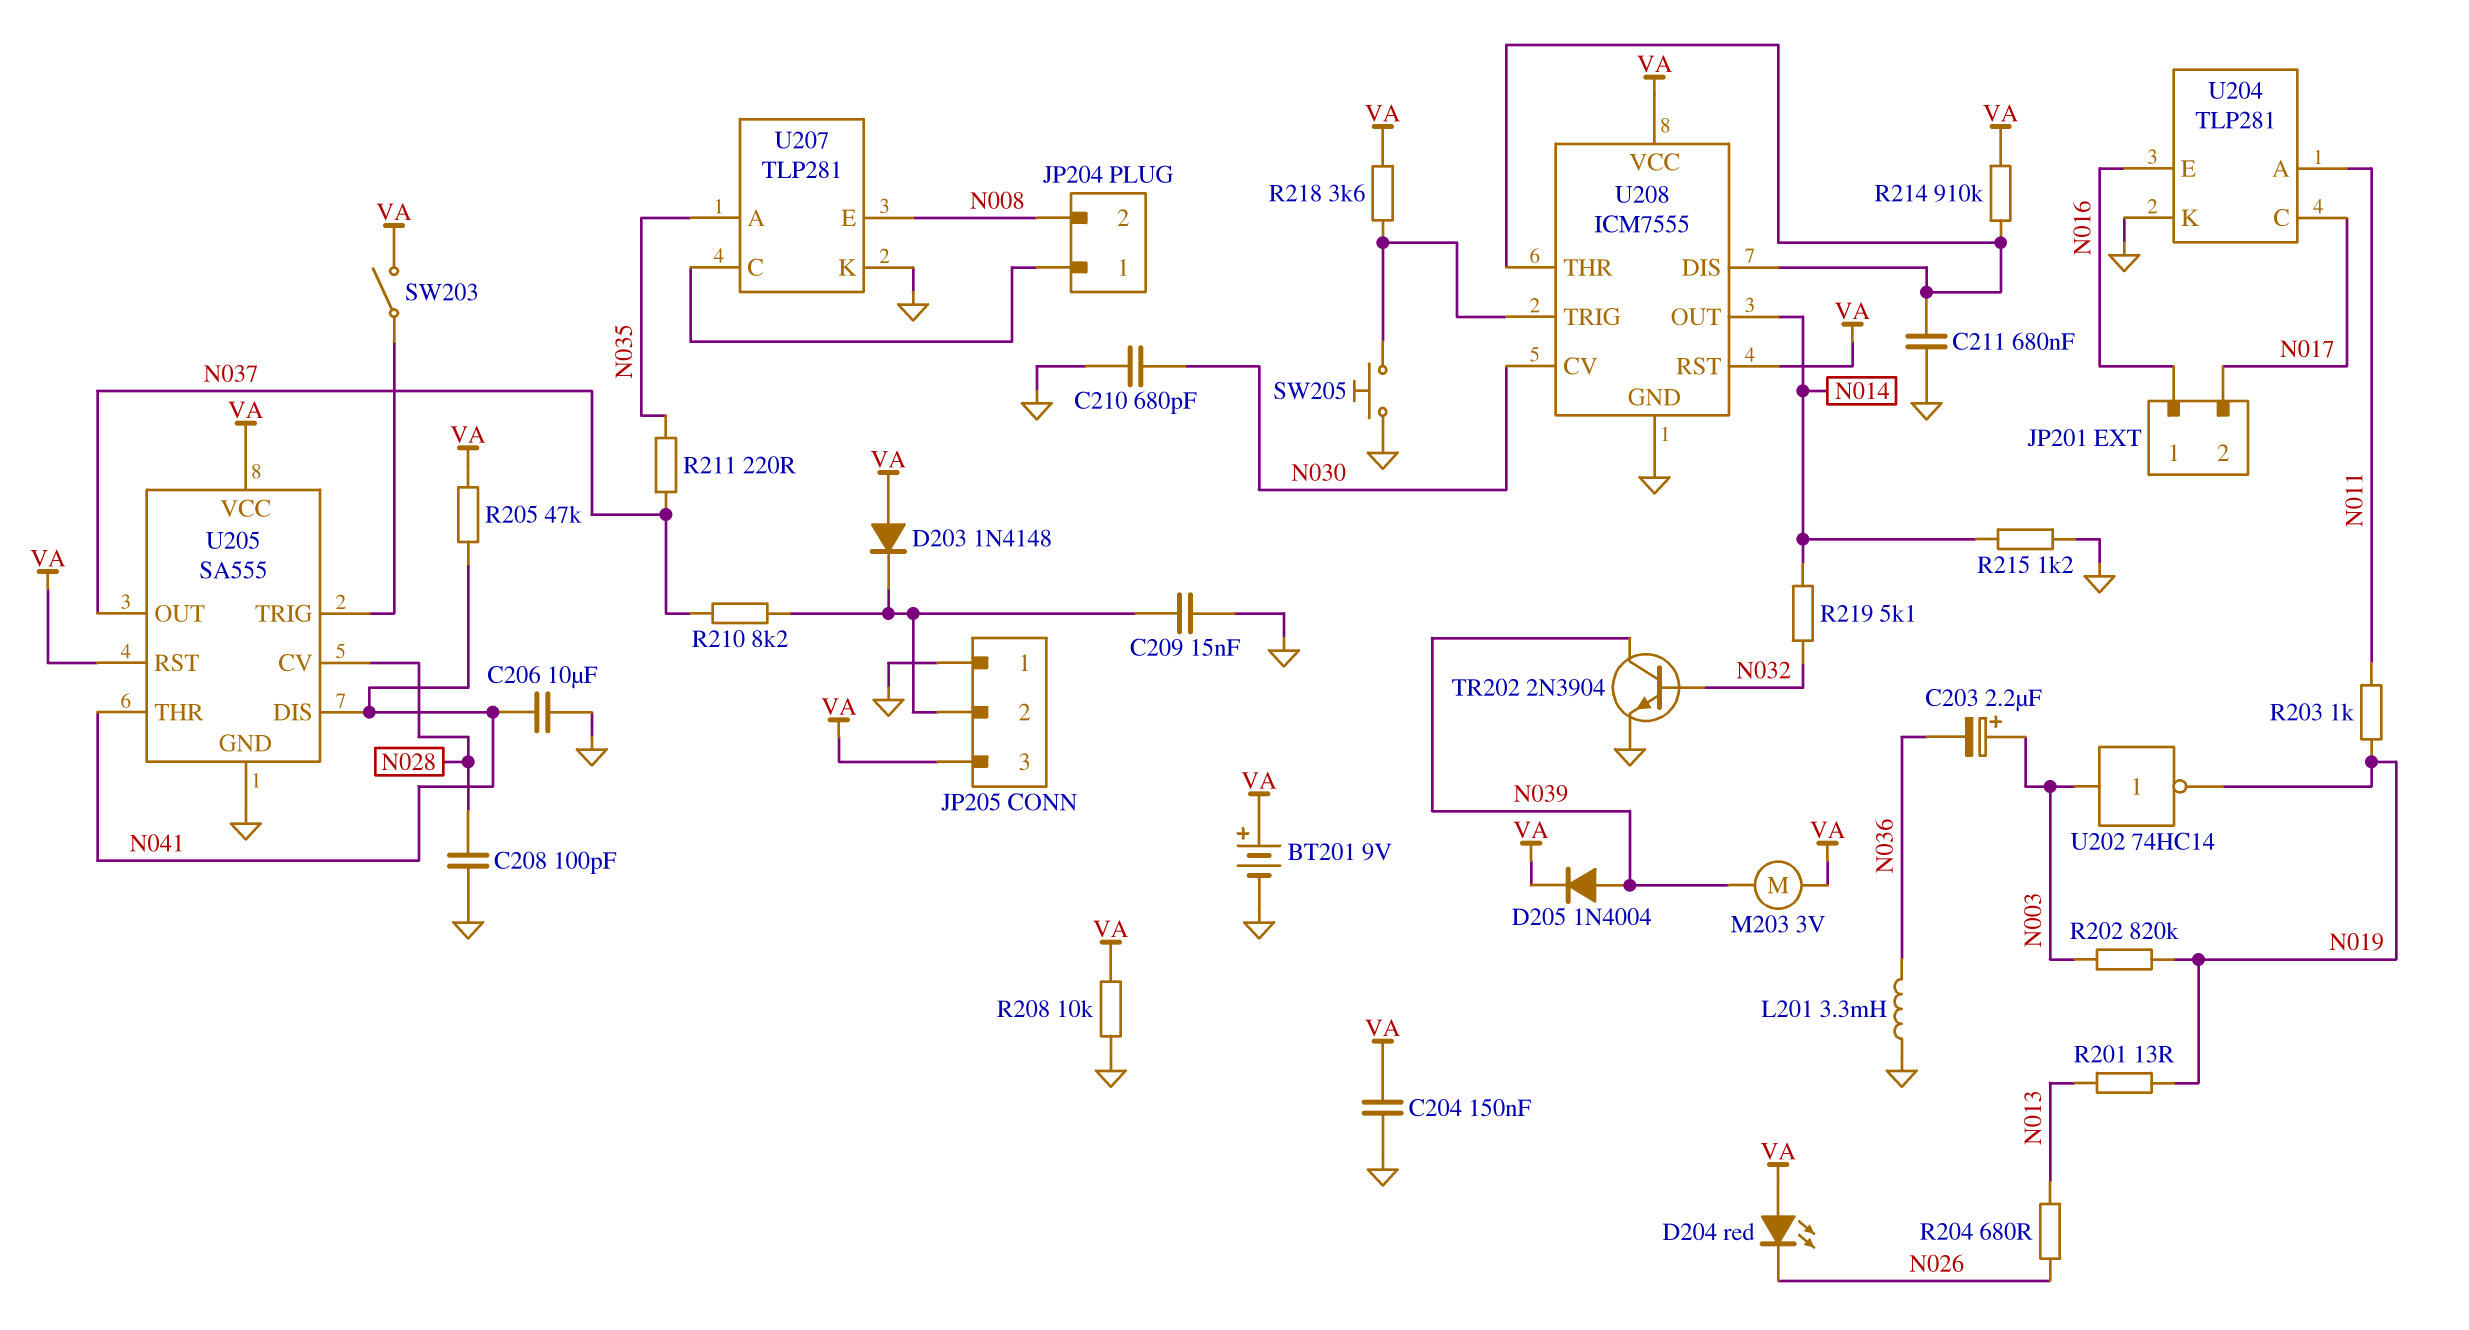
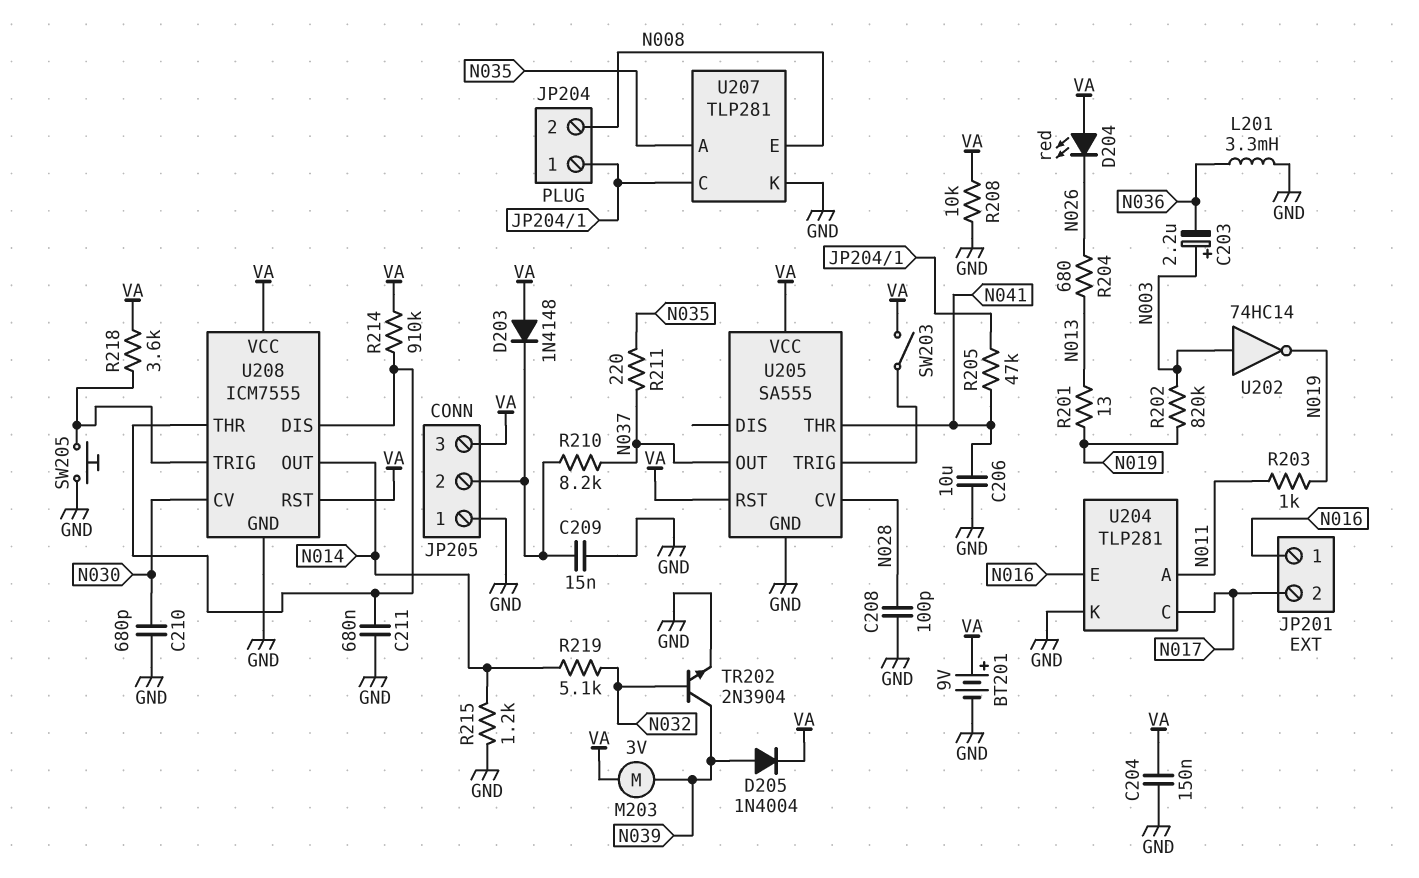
R205: 47k (N041, VA) -> 47k (JP204/1, N041)
U205 pin DIS: N041 -> none

